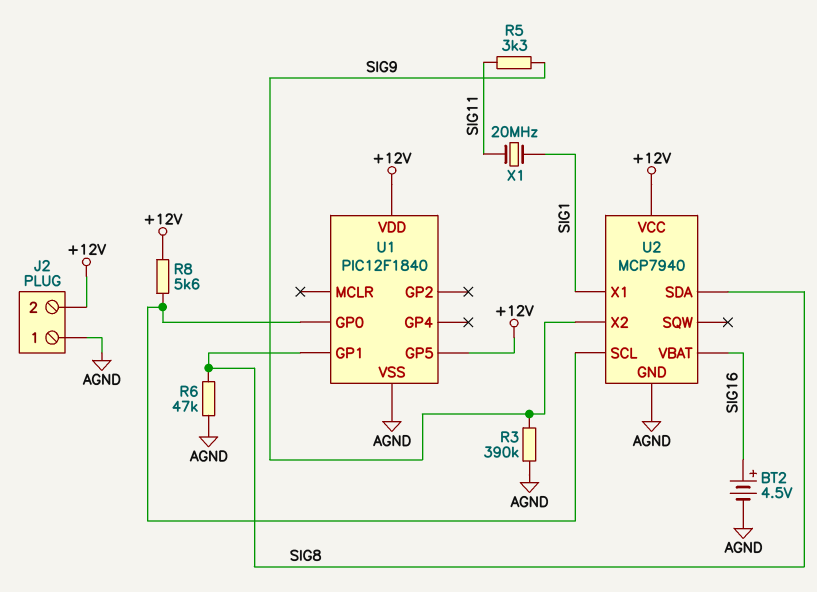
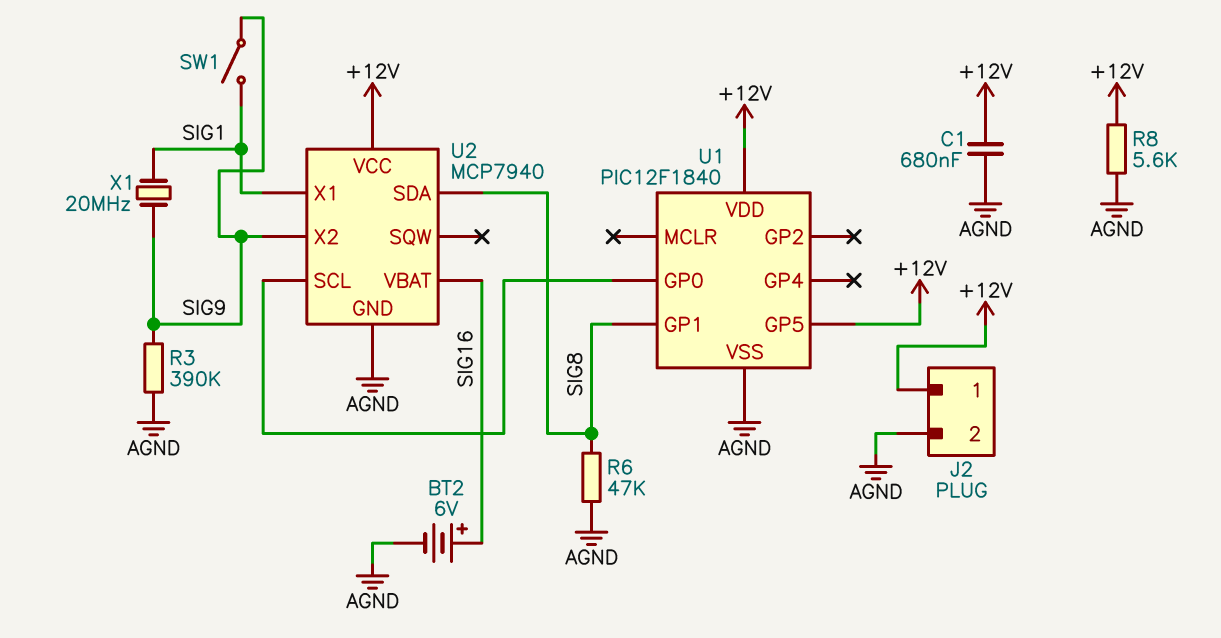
BT2: 4.5V (plus SIG16, minus AGND) -> 6V (plus SIG16, minus AGND)
C1: none -> 680nF (+12V, AGND)
J2 pin 1: AGND -> +12V
J2 pin 2: +12V -> AGND
R5: 3.3k (SIG9, SIG11) -> none
R8: 5.6k (+12V, U1/GP0) -> 5.6k (+12V, AGND)
SW1: none -> switch (SIG1, SIG9)
X1: 20MHz (SIG1, SIG11) -> 20MHz (SIG1, SIG9)

